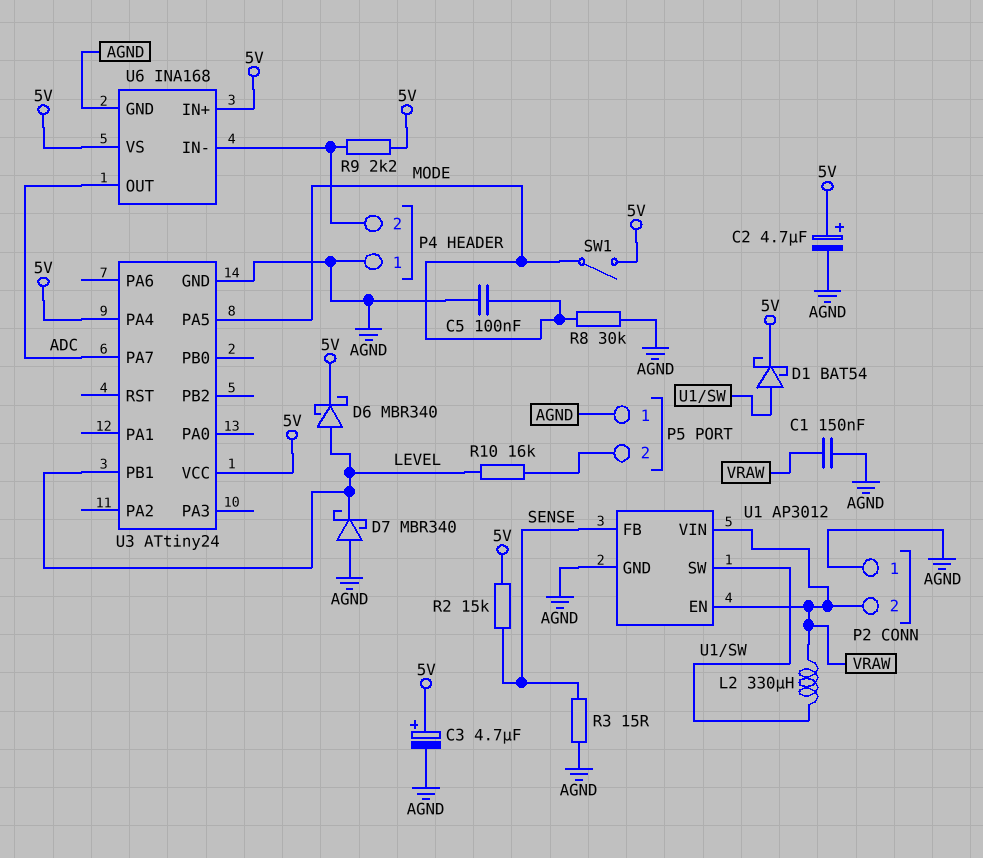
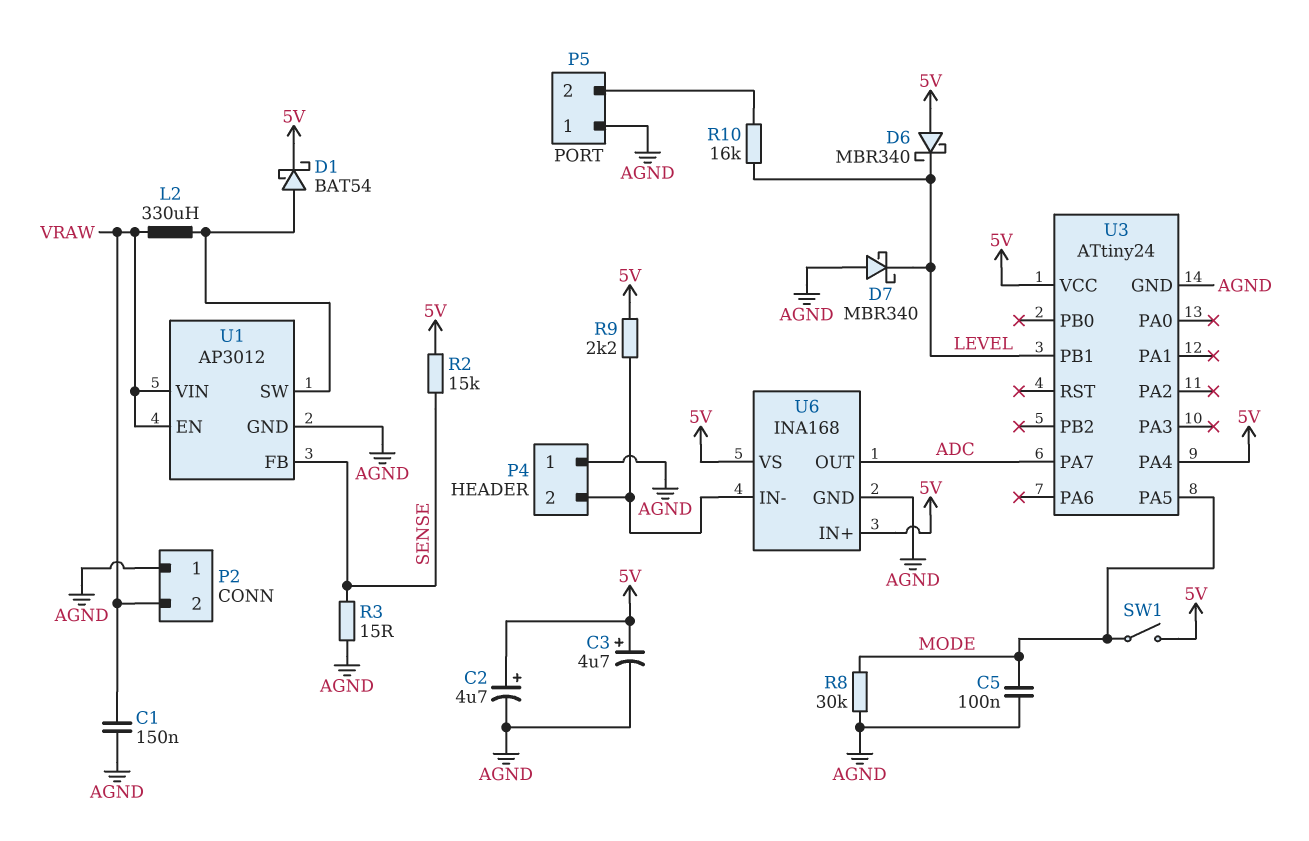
D6: schottky MBR340 (A LEVEL, K 5V) -> schottky MBR340 (A 5V, K LEVEL)

